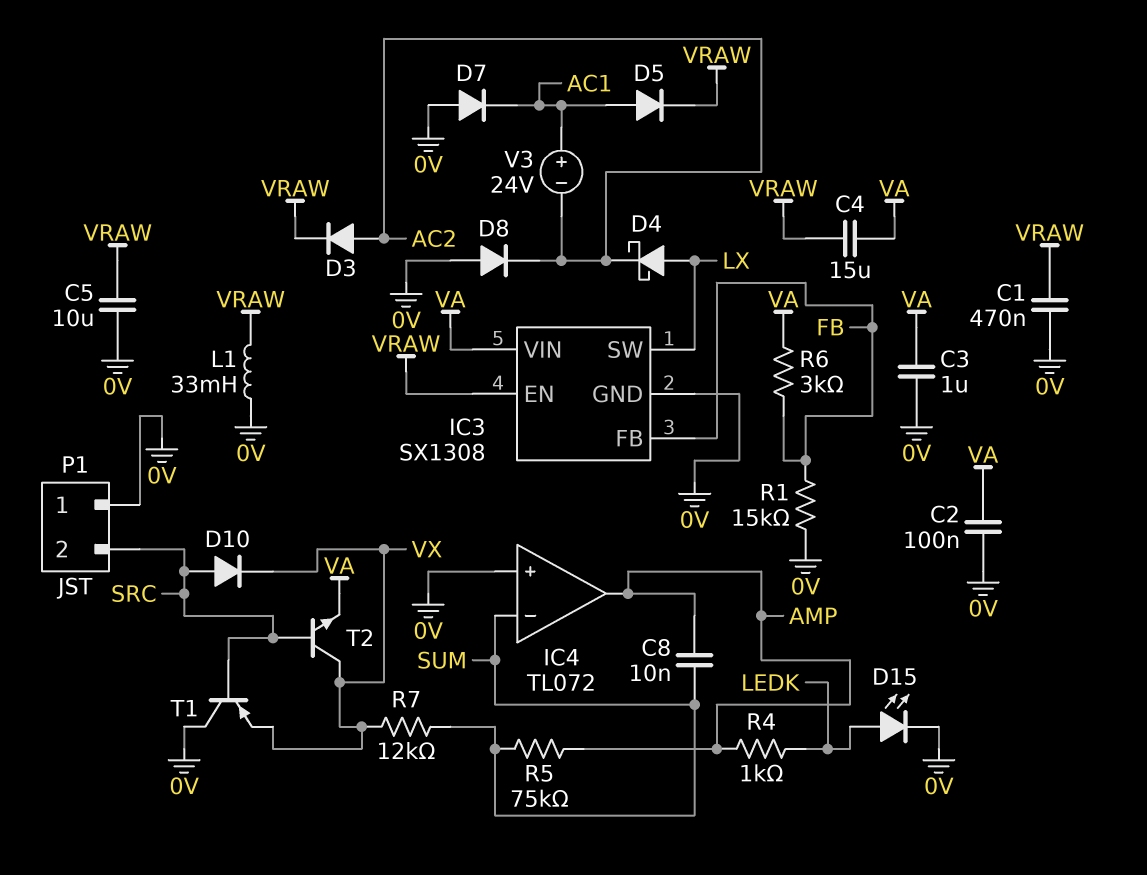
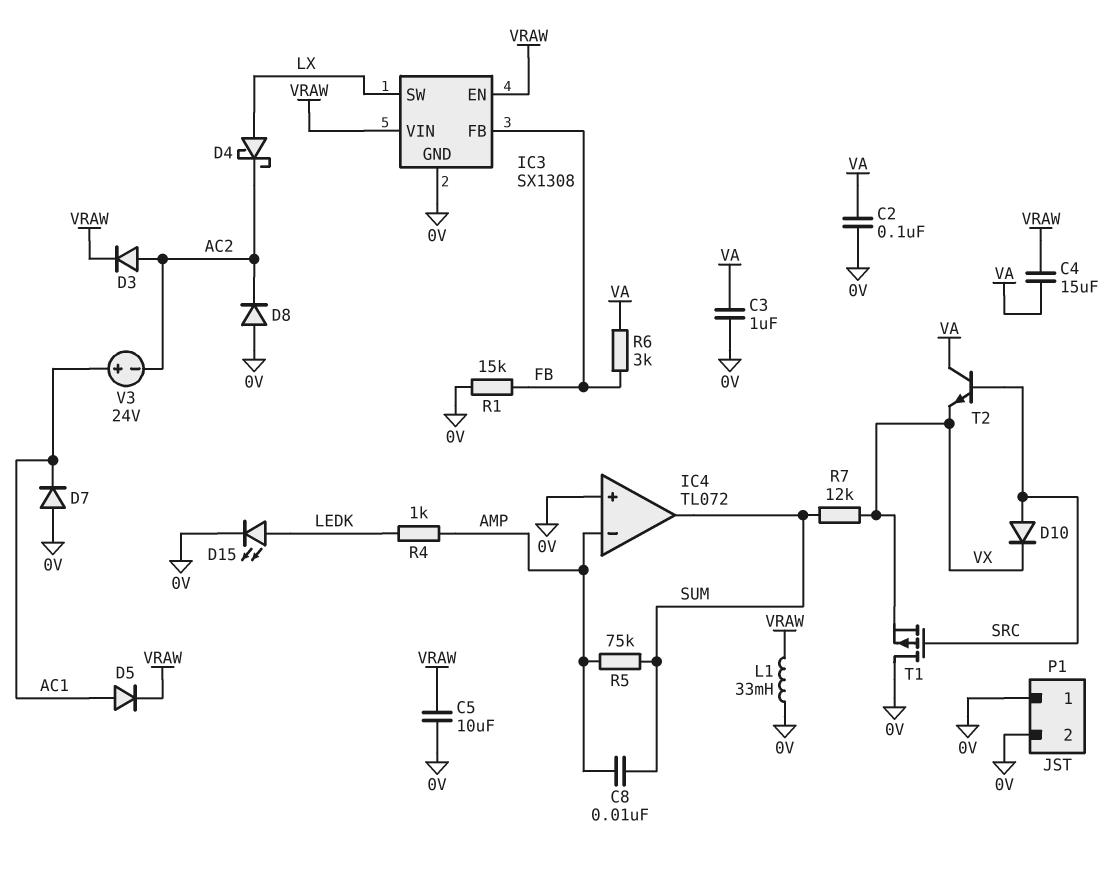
C1: 470nF (0V, VRAW) -> none
IC3 pin VIN: VA -> VRAW
IC4 pin in-: SUM -> AMP
IC4 pin out: AMP -> SUM
P1 pin 2: SRC -> 0V
T1: PNP (B SRC, C 0V, E VX) -> PMOS (G SRC, D 0V, S VX)
T2: NPN (B SRC, C VX, E VA) -> NPN (B SRC, C VA, E VX)

